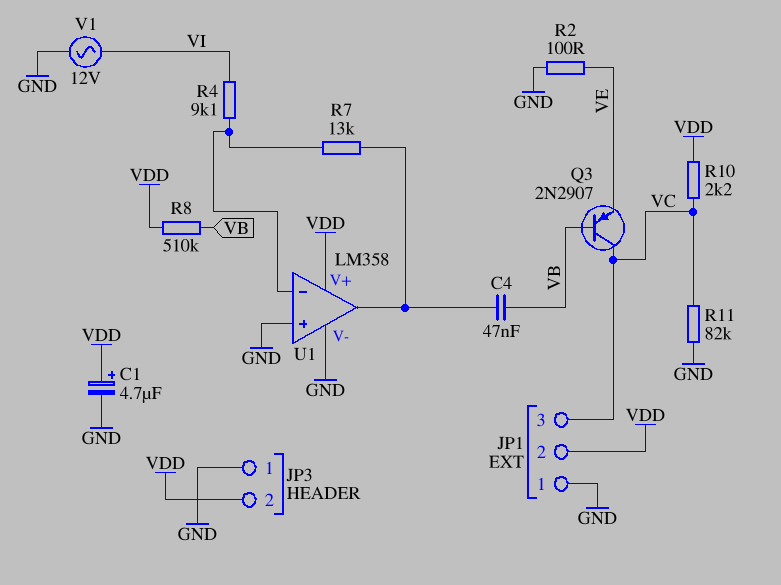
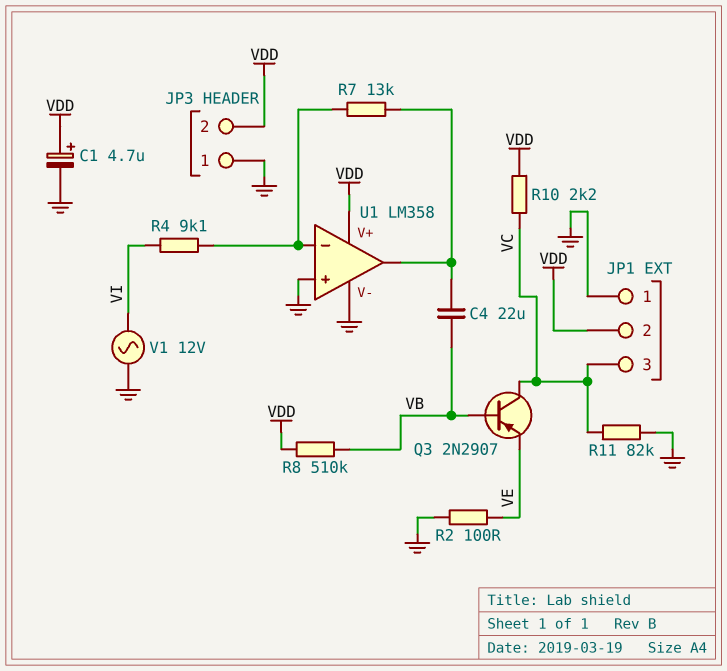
C4: 47nF (U1/out, VB) -> 22uF (U1/out, VB)

